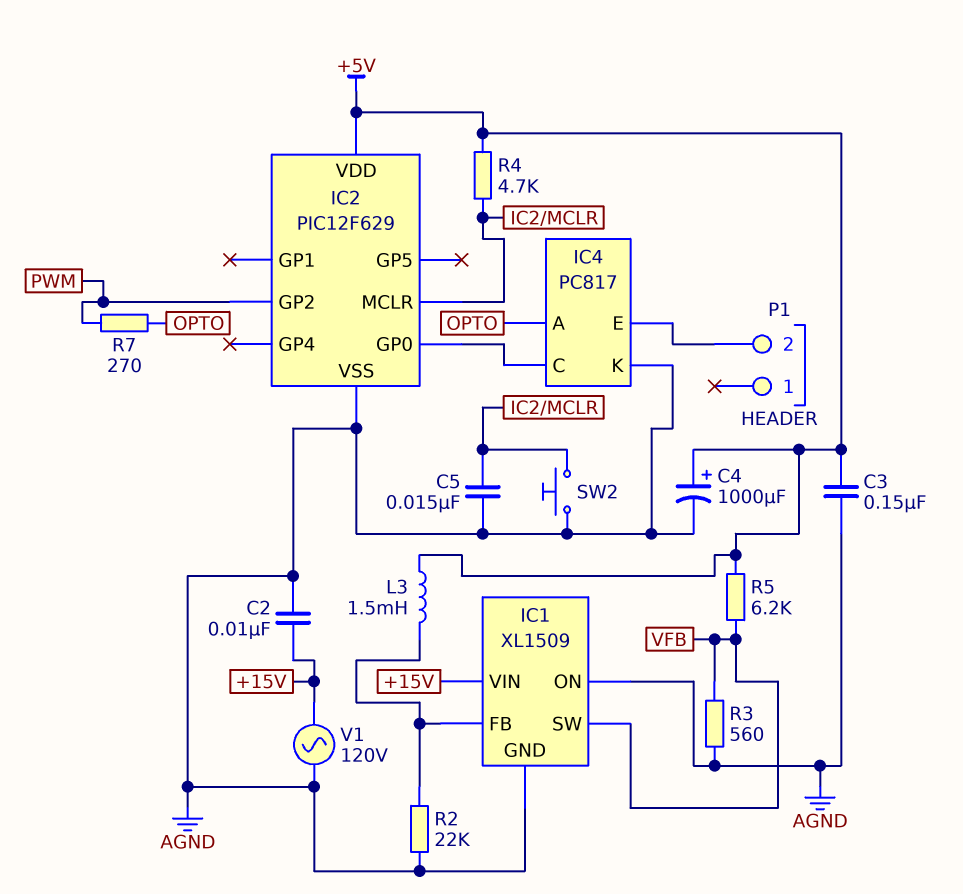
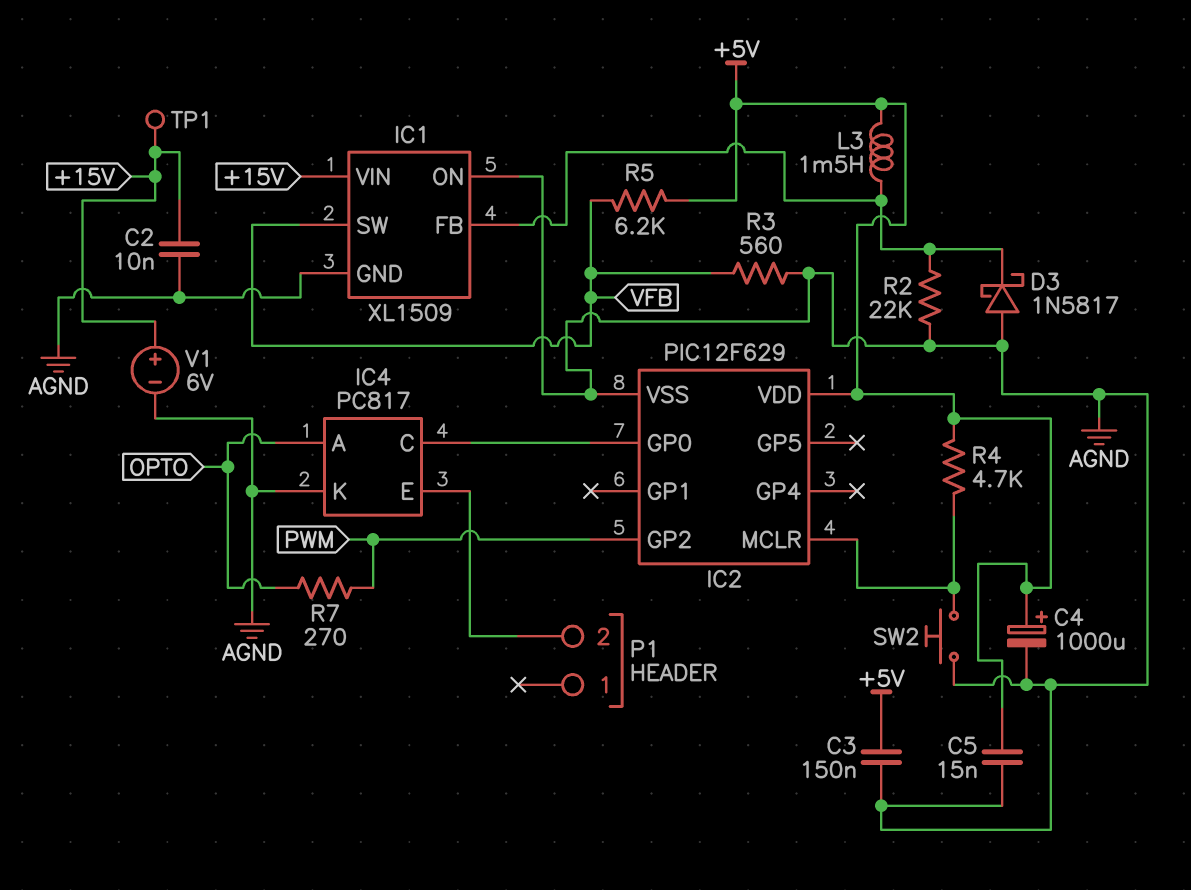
C5: 15nF (AGND, IC2/MCLR) -> 15nF (+5V, AGND)
D3: none -> schottky 1N5817 (A AGND, K IC1/FB)
TP1: none -> test point (+15V)
V1: AC 120V (+15V, AGND) -> 6V (plus +15V, minus AGND)

